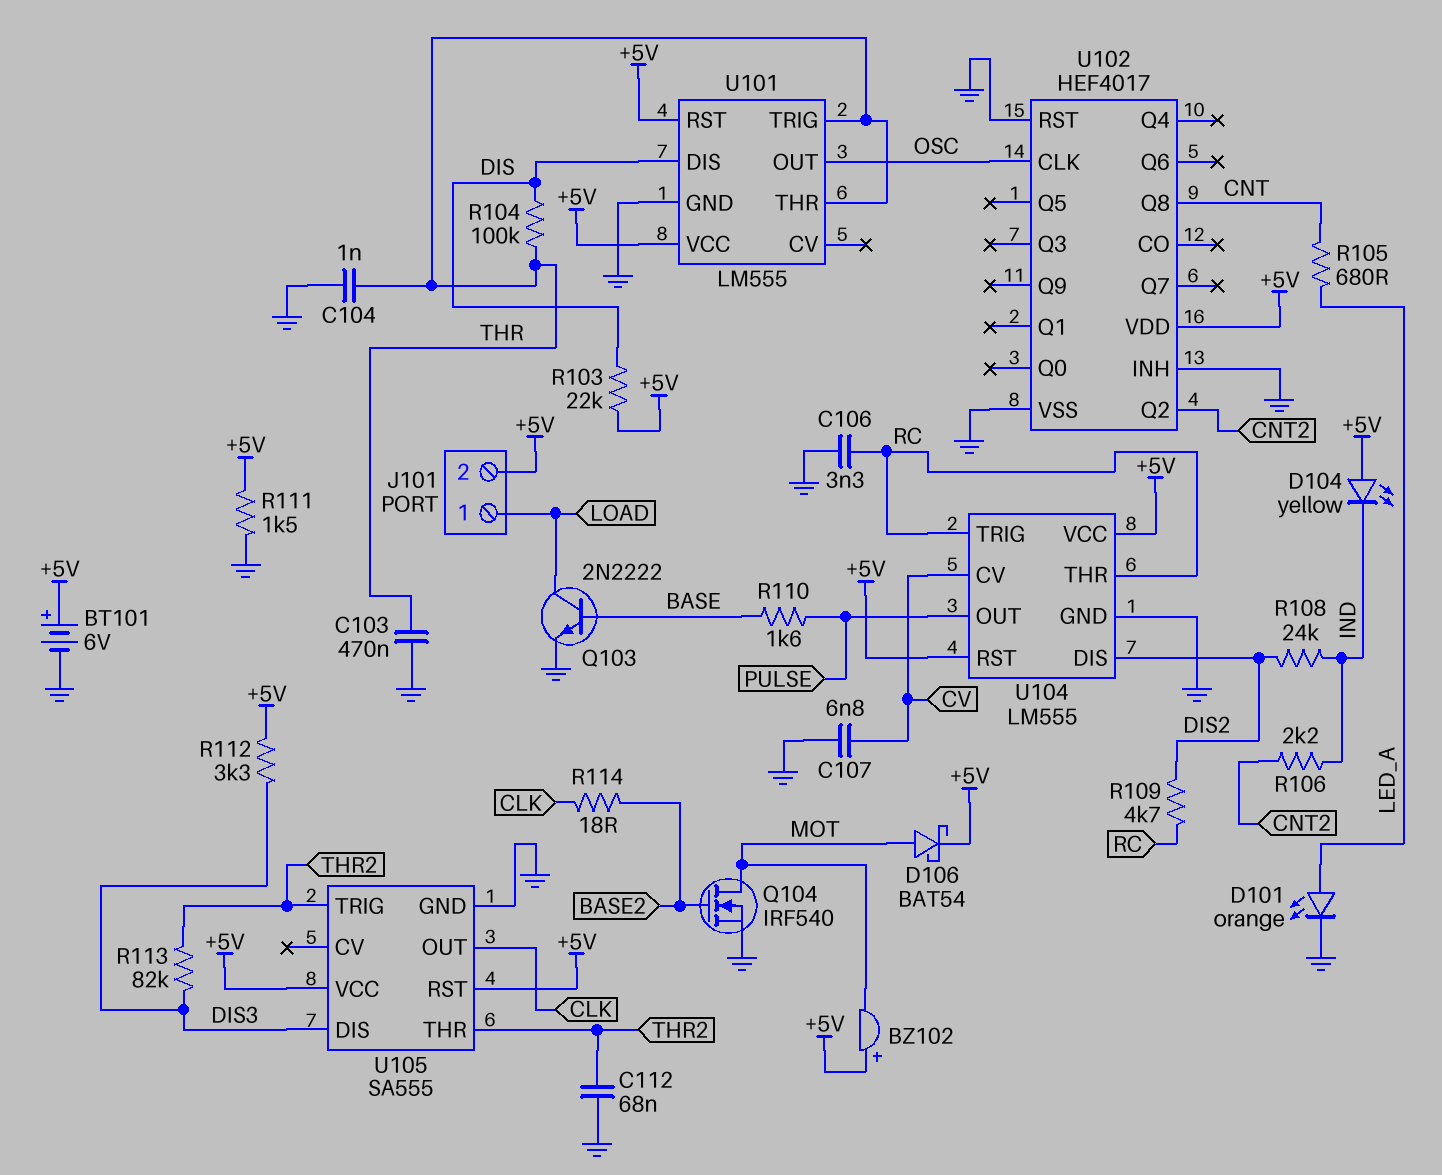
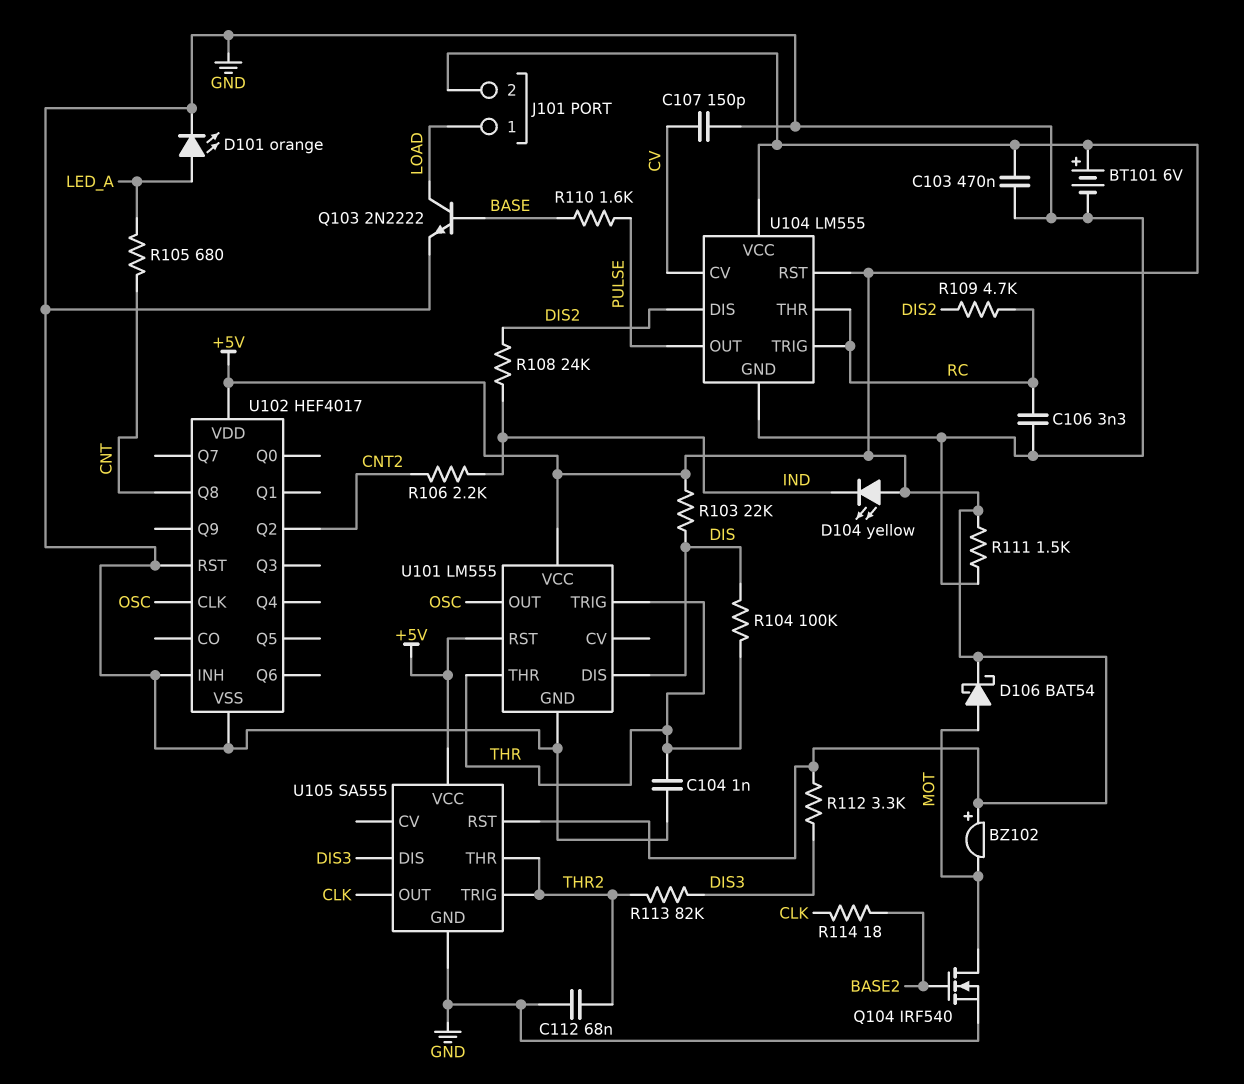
C103: 470nF (GND, THR) -> 470nF (+5V, GND)
C107: 6.8nF (CV, GND) -> 150pF (CV, GND)

